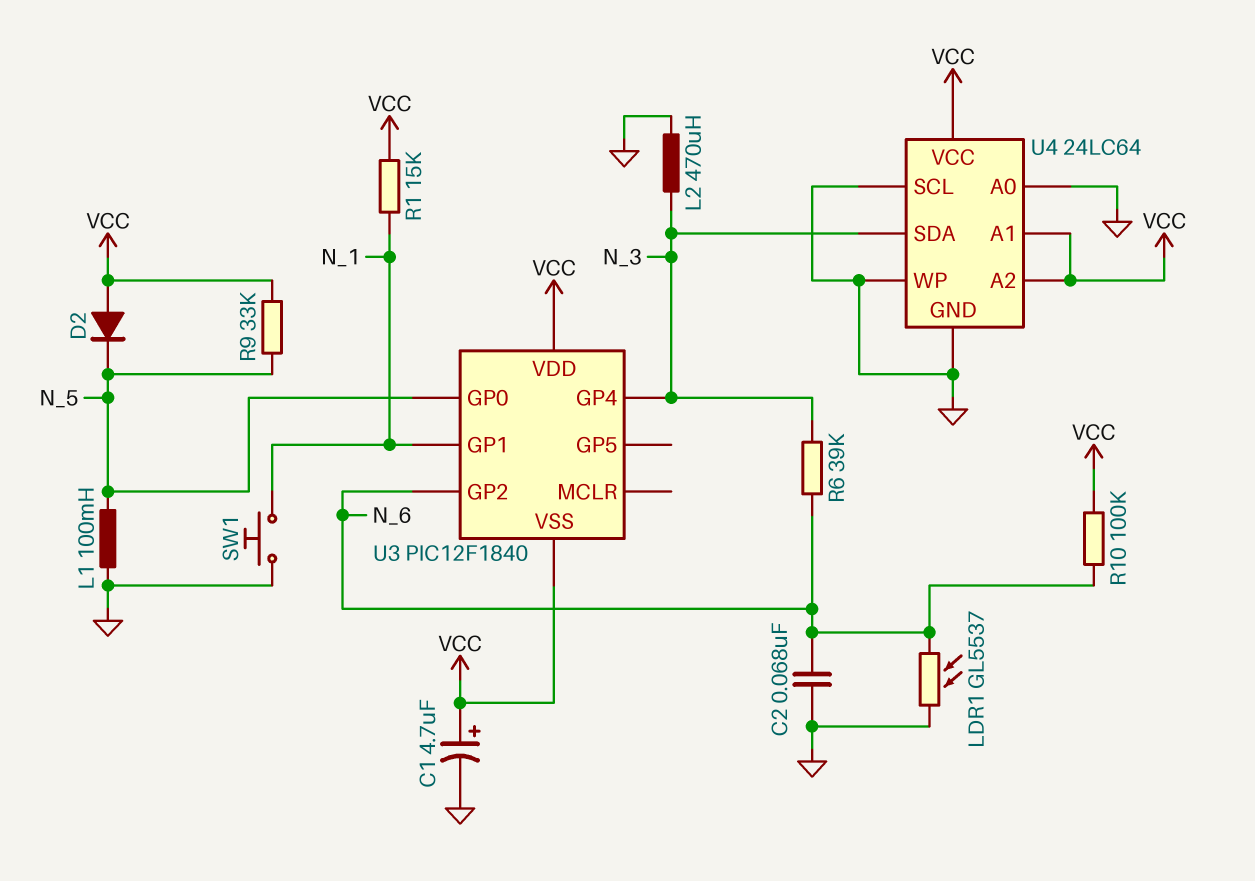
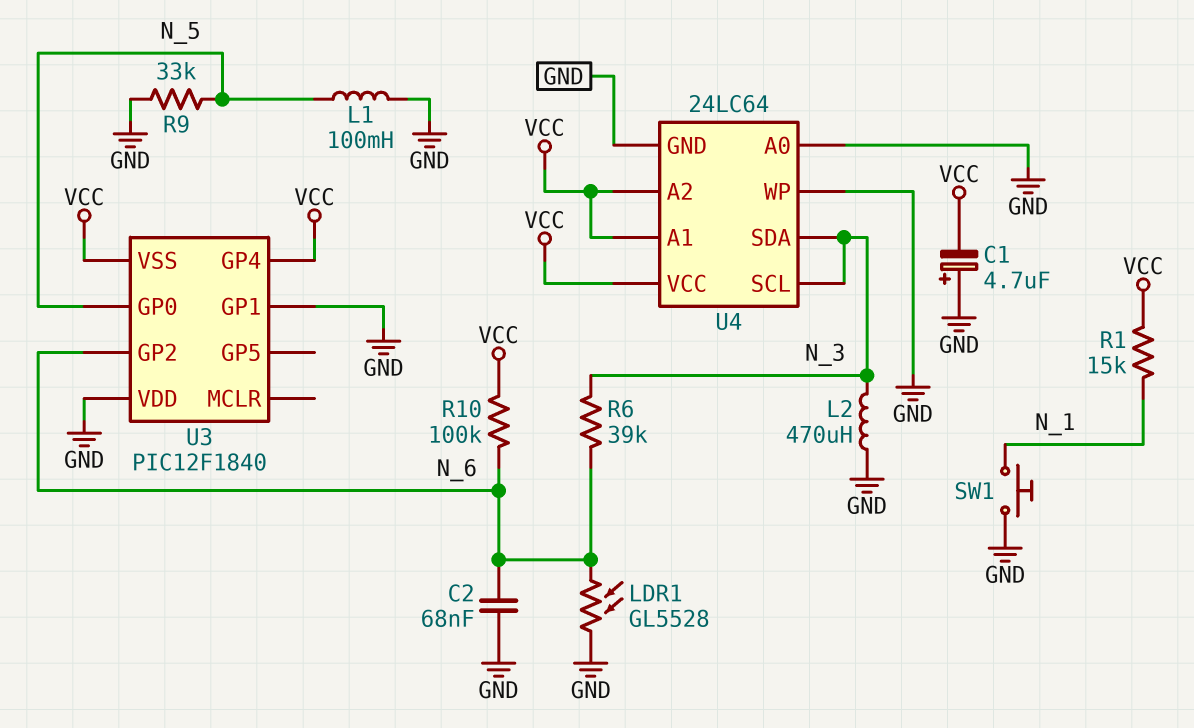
C1: 4.7uF (plus VCC, minus GND) -> 4.7uF (plus GND, minus VCC)
D2: diode (A VCC, K N_5) -> none
LDR1: GL5537 (GND, N_6) -> GL5528 (GND, N_6)
R9: 33k (N_5, VCC) -> 33k (GND, N_5)
U3 pin GP1: N_1 -> GND
U3 pin GP4: N_3 -> VCC
U3 pin VDD: VCC -> GND
U4 pin SCL: GND -> N_3

